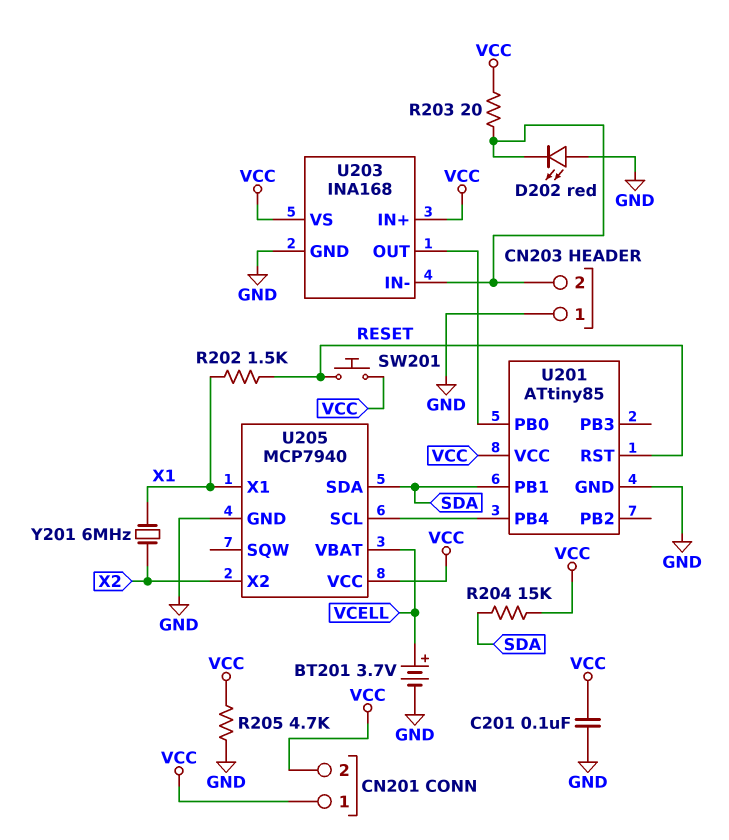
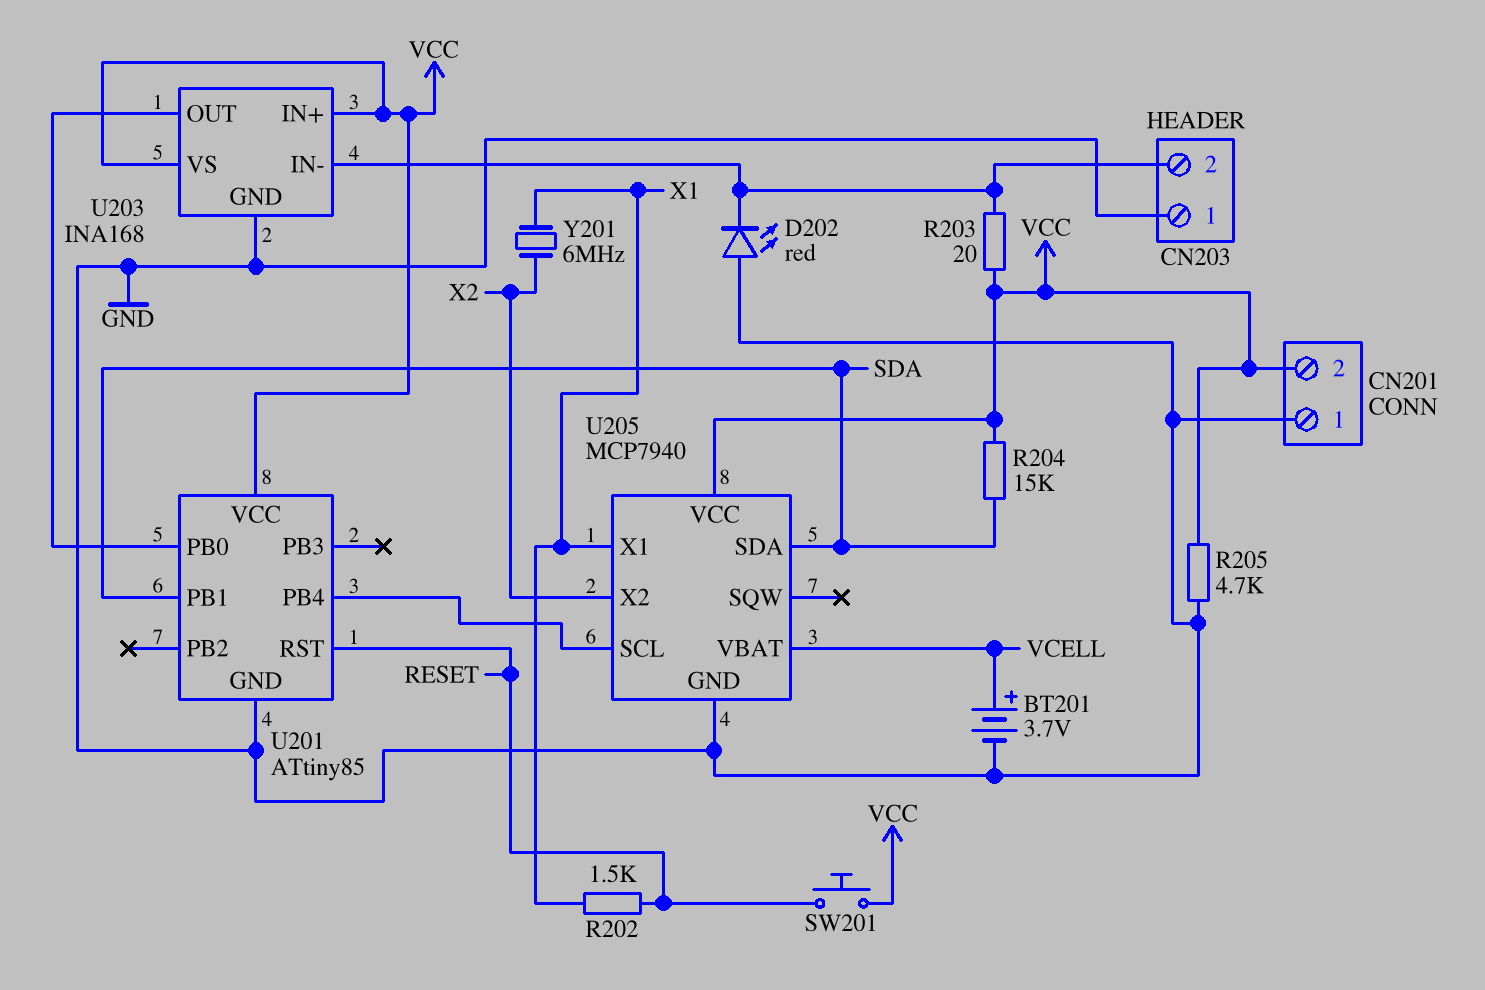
C201: 100nF (GND, VCC) -> none
CN201 pin 1: VCC -> GND

